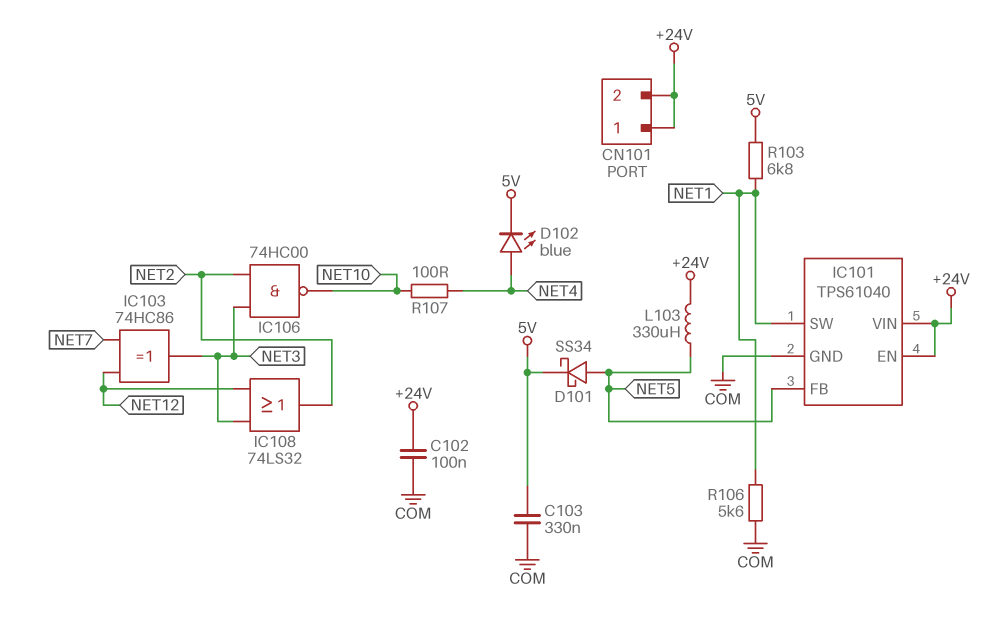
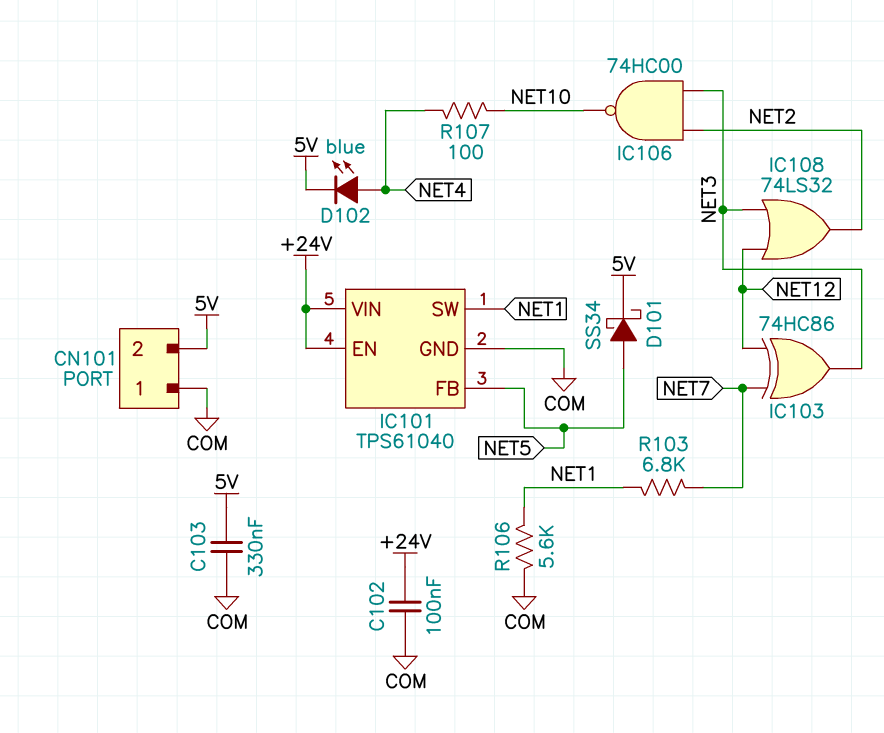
CN101 pin 1: +24V -> COM
CN101 pin 2: +24V -> 5V
L103: 330uH (+24V, NET5) -> none
R103: 6.8k (5V, NET1) -> 6.8k (NET1, NET7)

